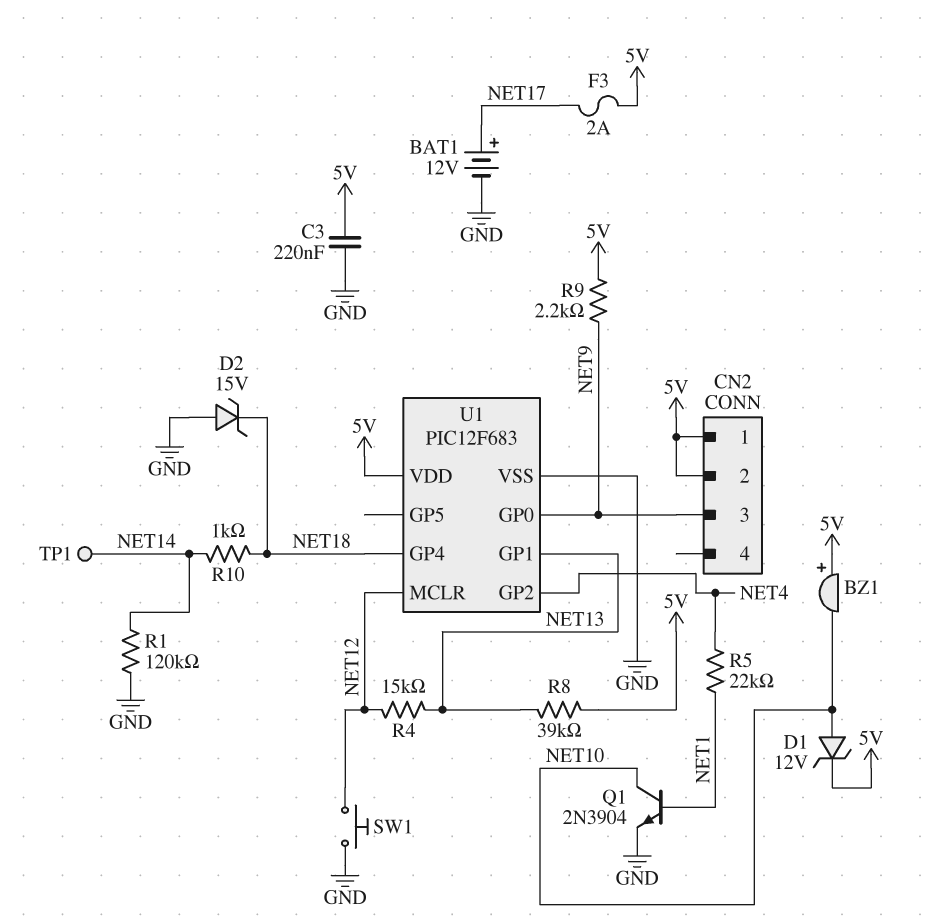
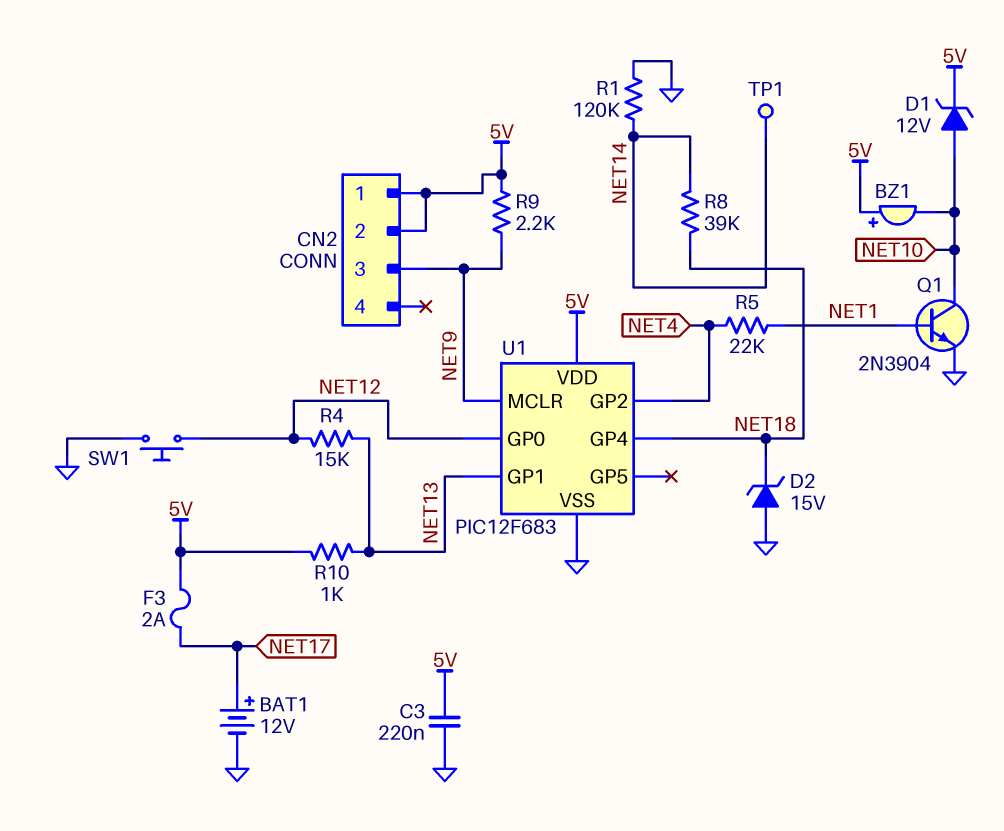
R8: 39k (5V, NET13) -> 39k (NET14, NET18)
R10: 1k (NET14, NET18) -> 1k (5V, NET13)
U1 pin GP0: NET9 -> NET12
U1 pin MCLR: NET12 -> NET9

